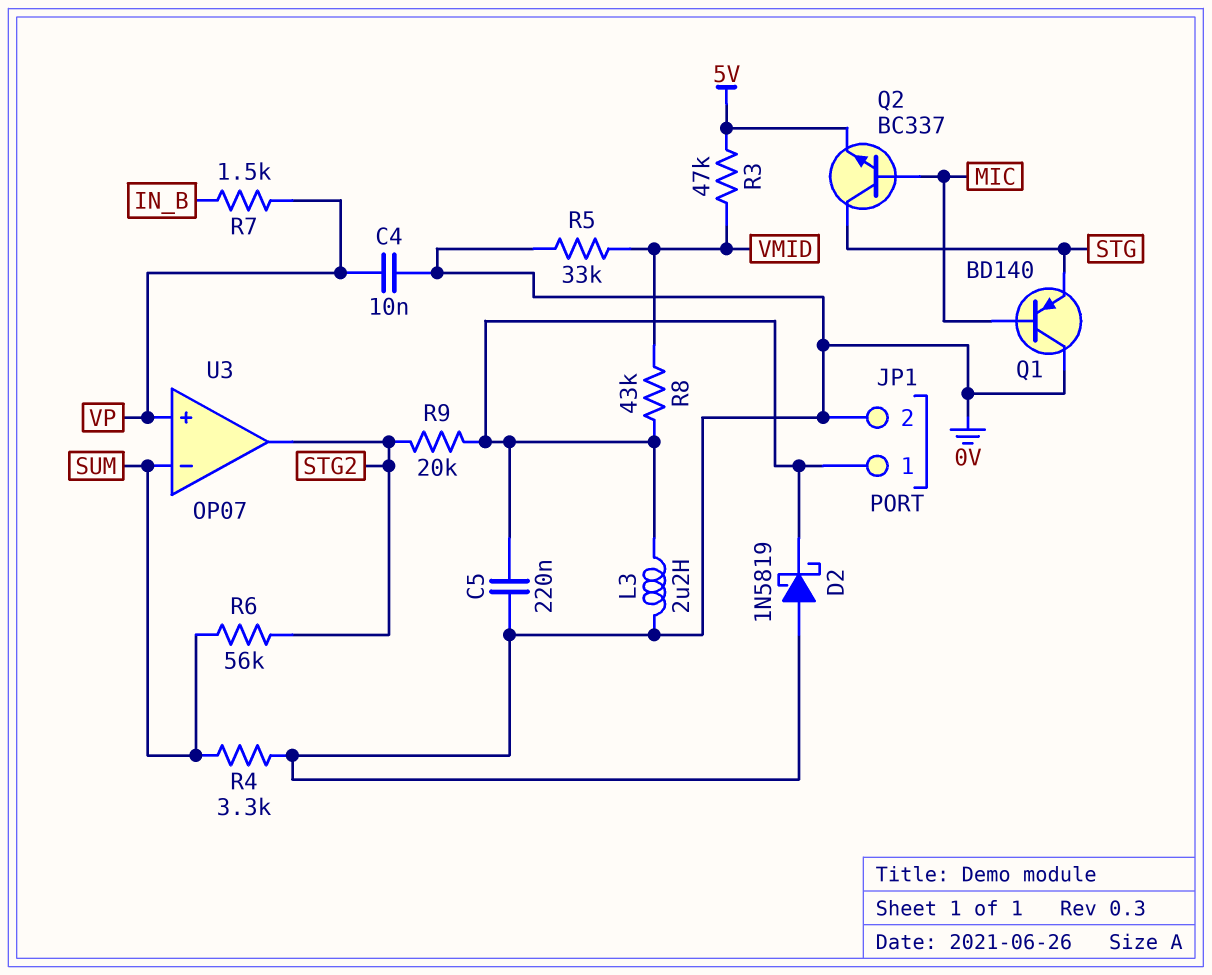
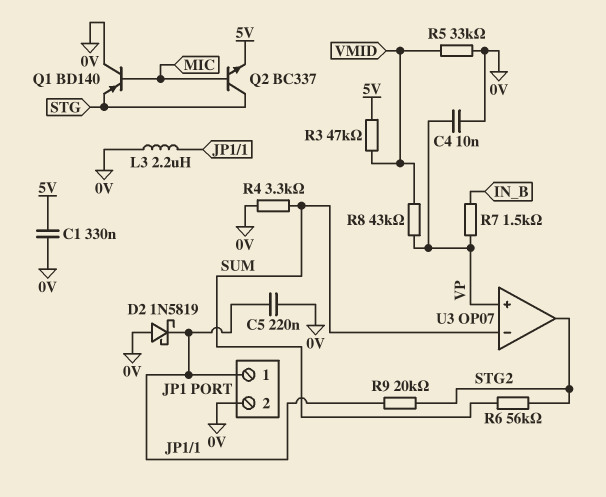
C1: none -> 330nF (0V, 5V)
R8: 43k (JP1/1, VMID) -> 43k (VMID, VP)

